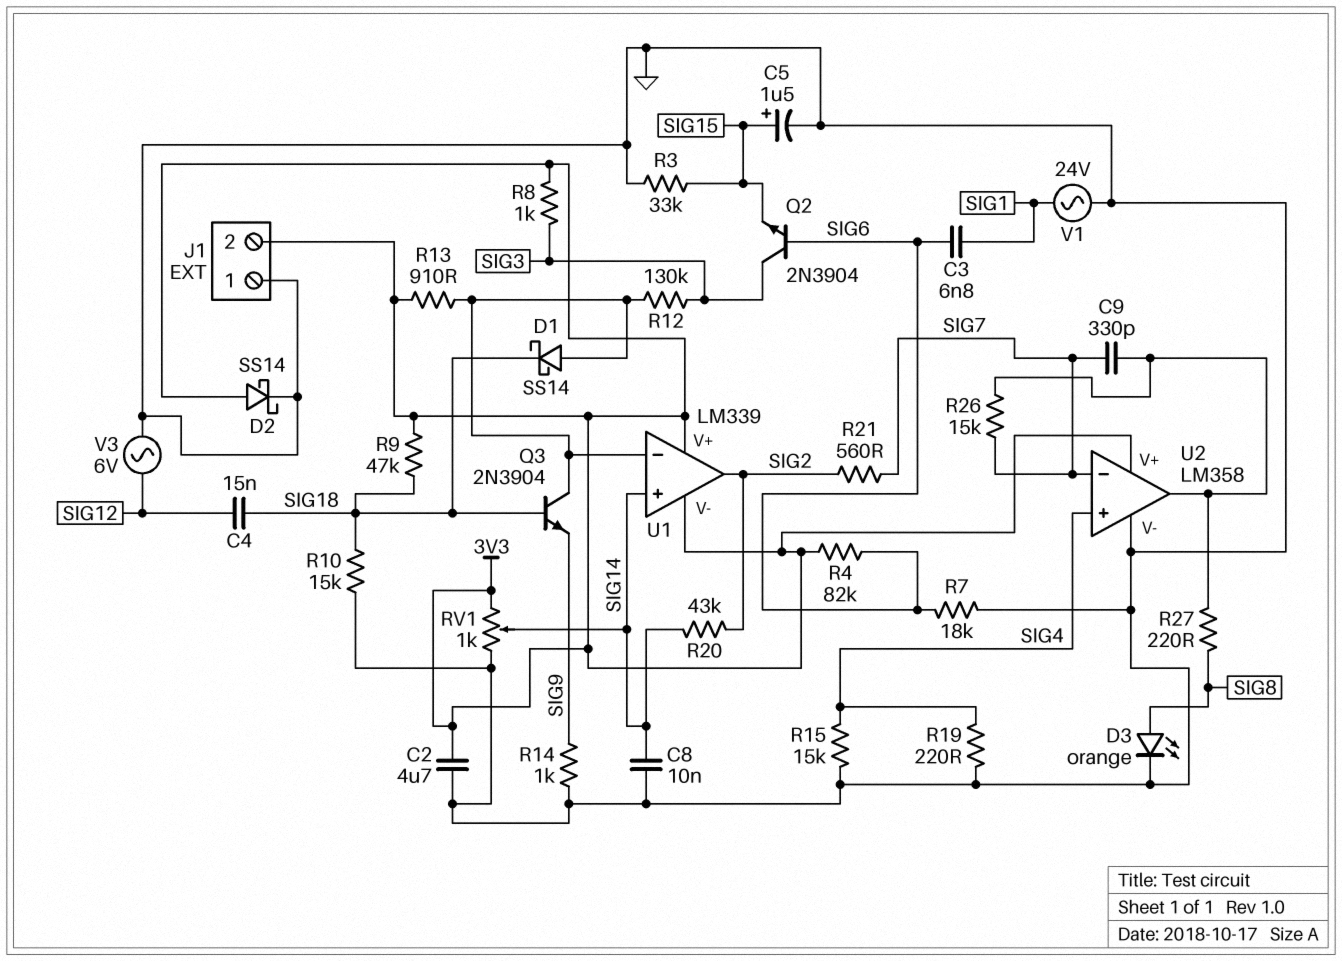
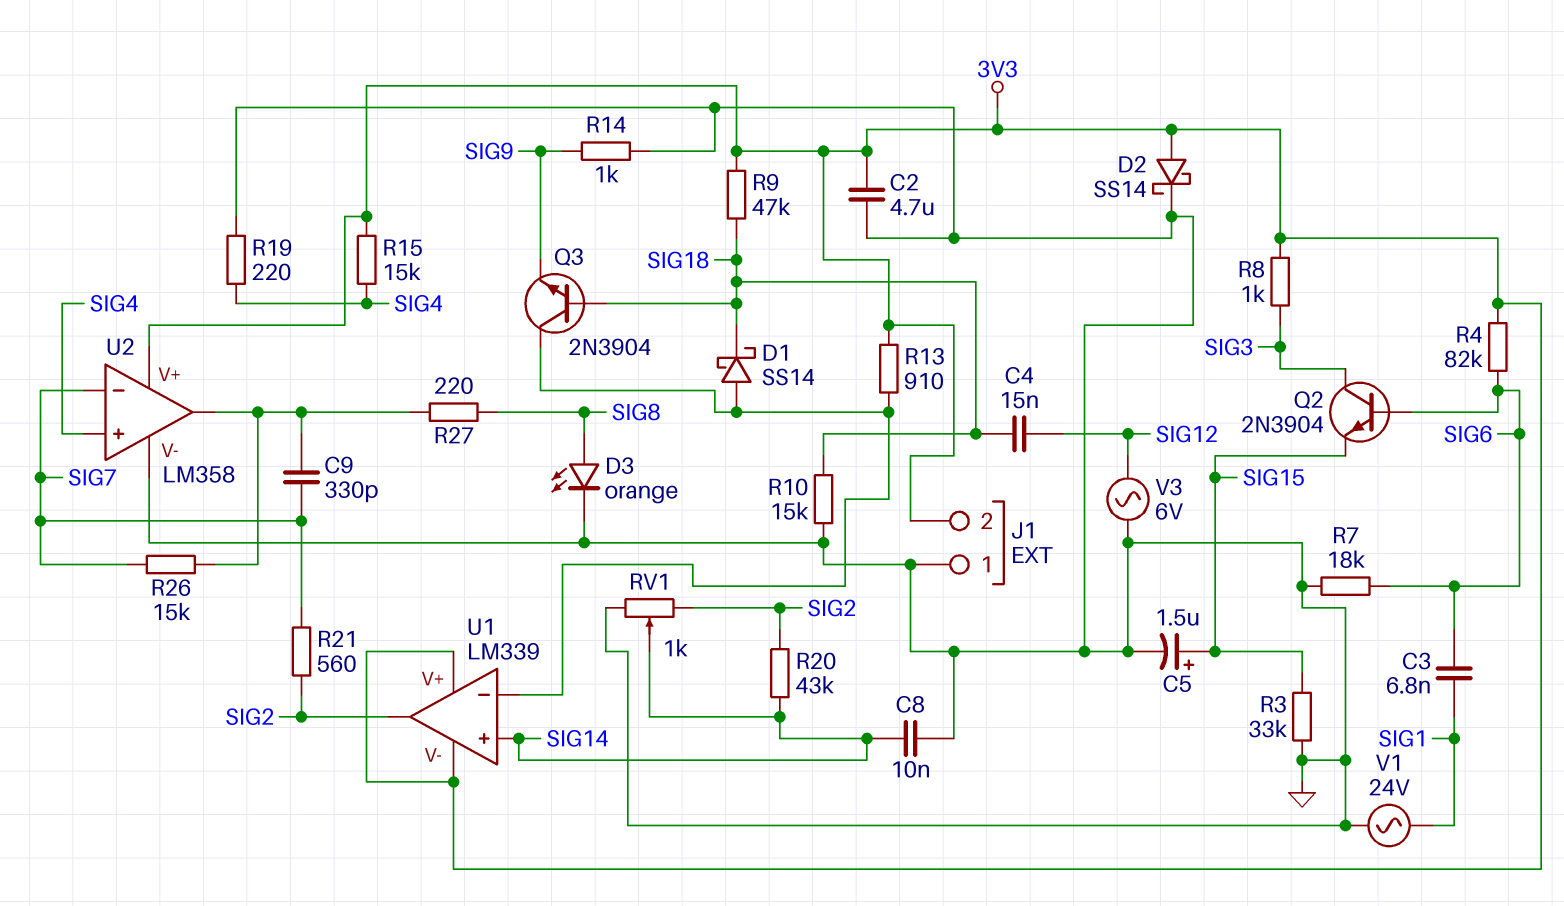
R12: 130k (SIG3, U1/in-) -> none
R15: 15k (GND, SIG4) -> 15k (3V3, SIG4)
RV1: 1k (3V3, GND, wiper SIG14) -> 1k (GND, SIG2, wiper SIG14)

